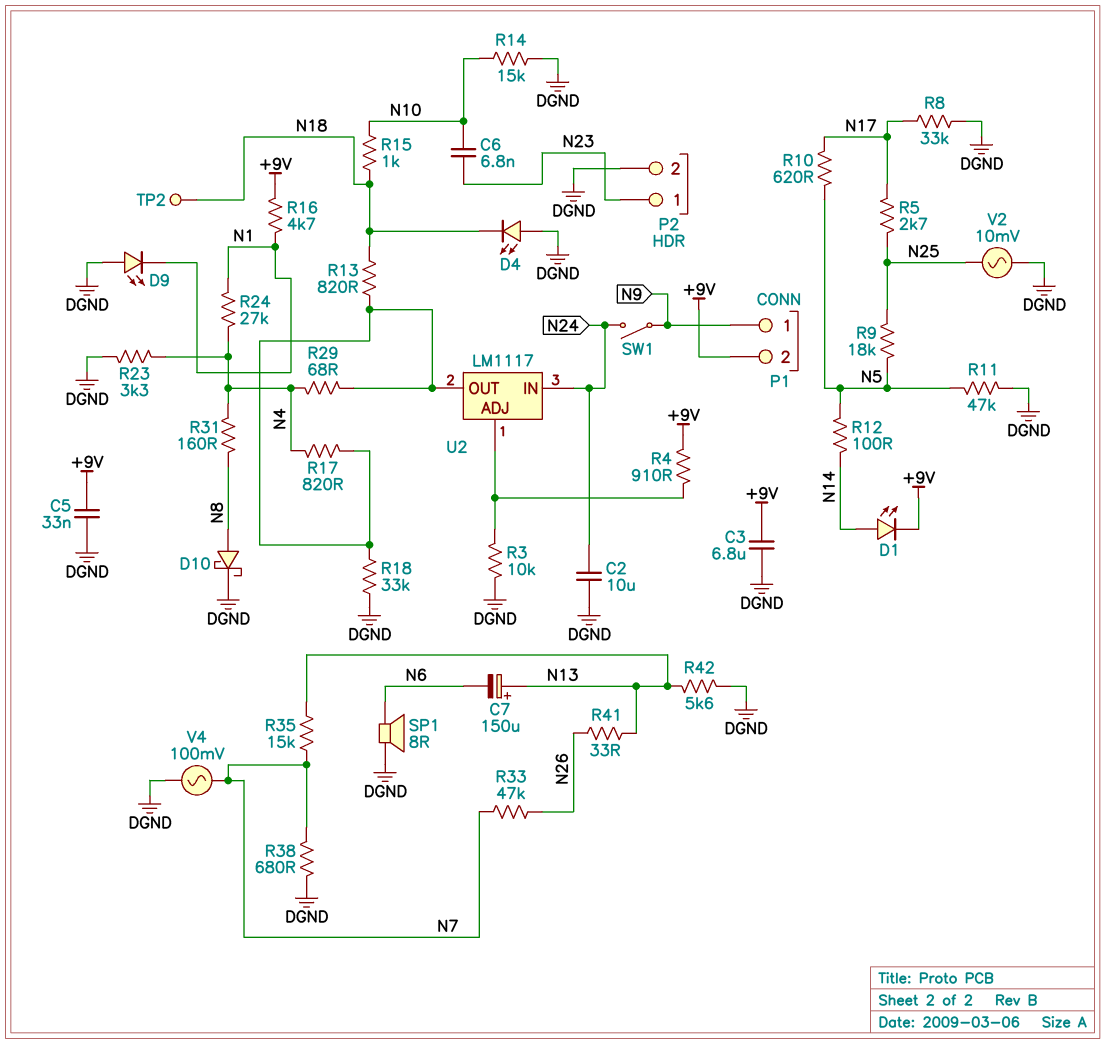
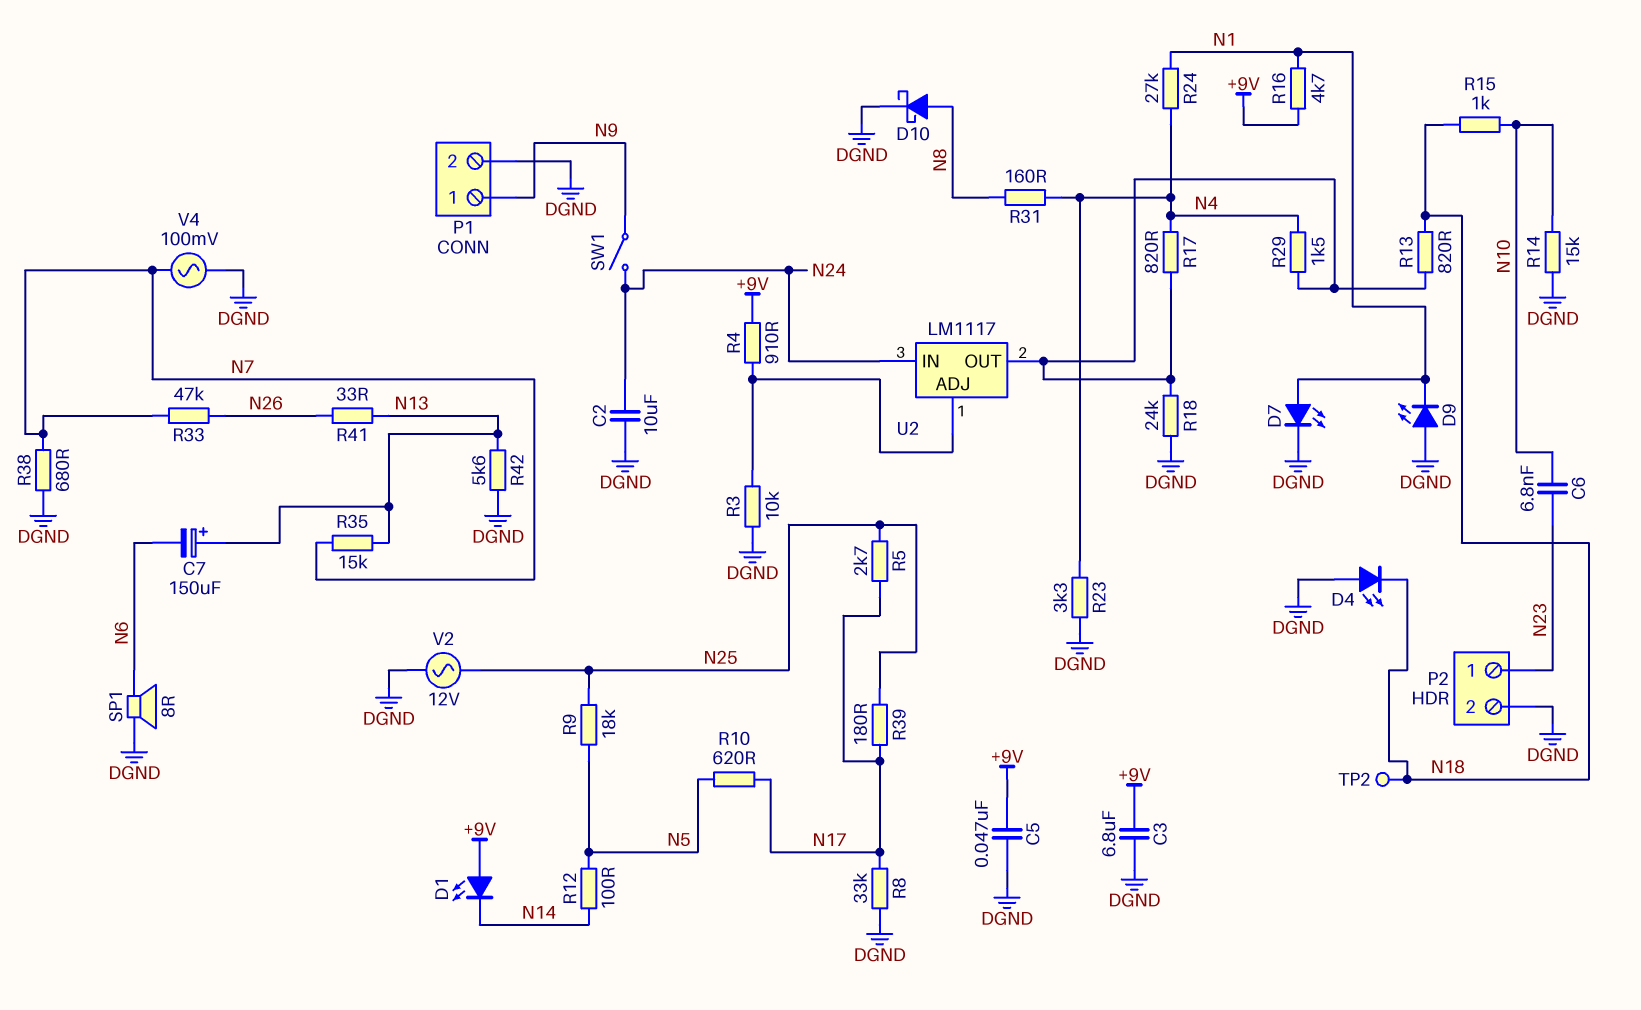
C5: 33nF (+9V, DGND) -> 47nF (+9V, DGND)
D1: LED (A N14, K +9V) -> LED (A +9V, K N14)
D7: none -> LED (A N1, K DGND)
P1 pin 2: +9V -> DGND
R11: 47k (DGND, N5) -> none
R18: 33k (DGND, U2/OUT) -> 24k (DGND, U2/OUT)
R29: 68 (N4, U2/OUT) -> 1.5k (N4, U2/OUT)
R39: none -> 180 (N17, N25)
V2: AC 10mV (DGND, N25) -> AC 12V (DGND, N25)

